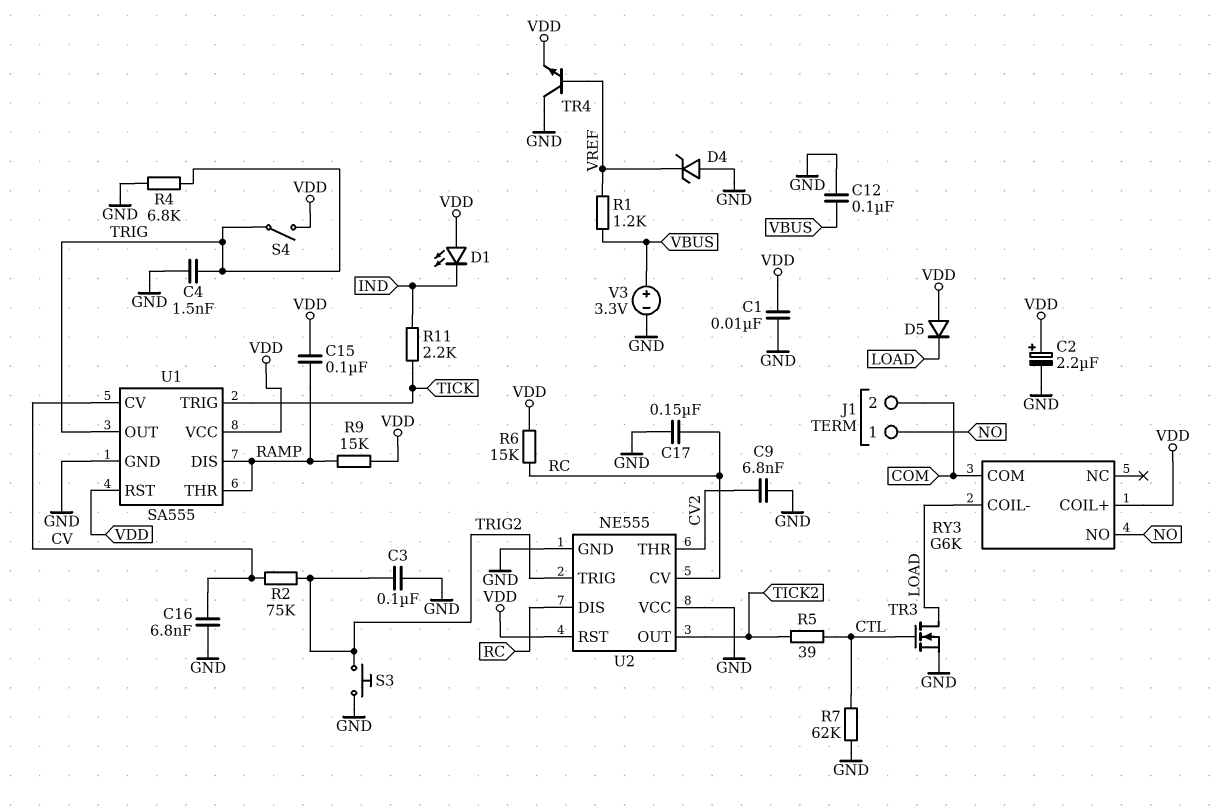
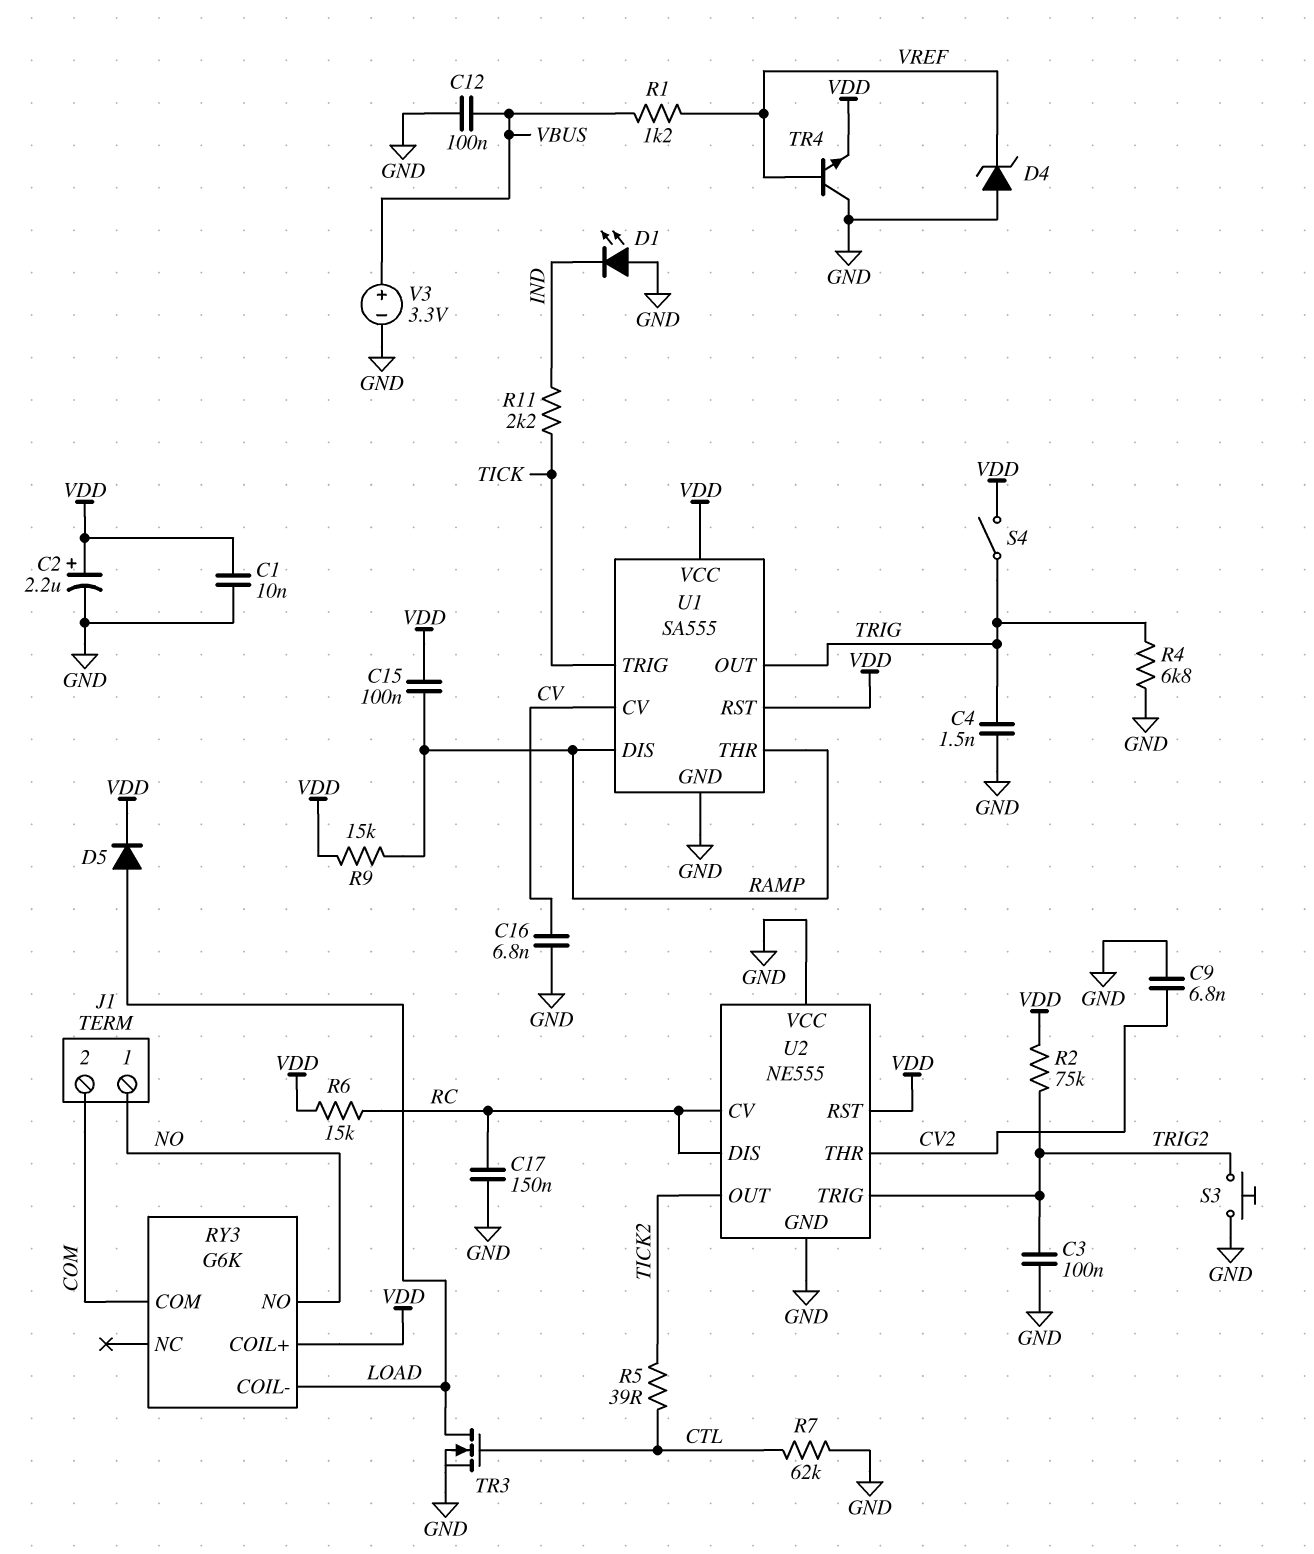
D1: LED (A VDD, K IND) -> LED (A GND, K IND)
D5: diode (A VDD, K LOAD) -> diode (A LOAD, K VDD)
R2: 75k (CV, TRIG2) -> 75k (TRIG2, VDD)

